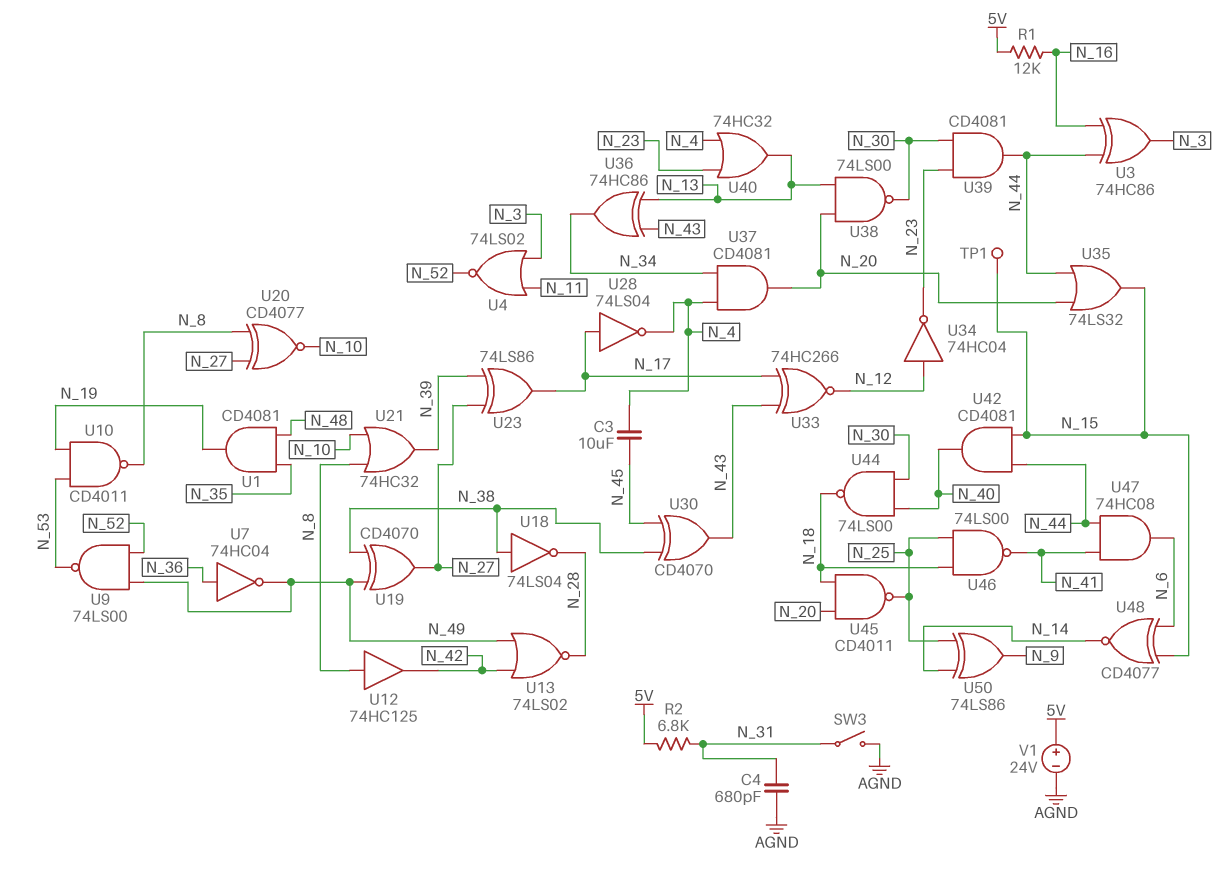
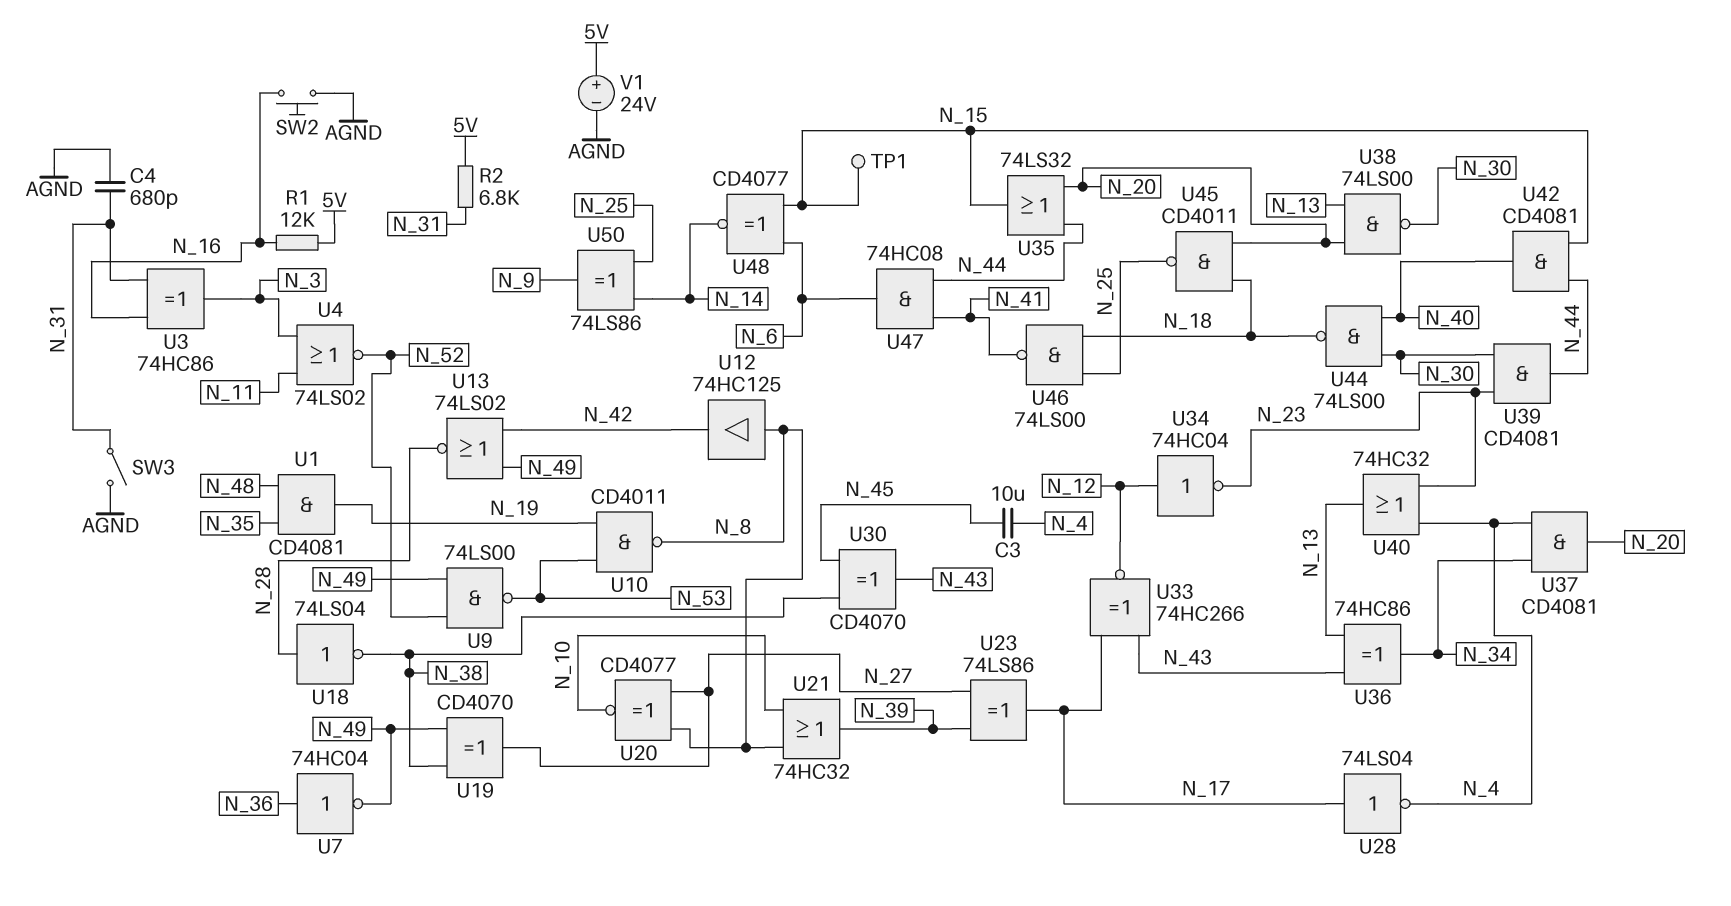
SW2: none -> button (AGND, N_16)
U3: XOR 74HC86 (in N_16, in N_44, out N_3) -> XOR 74HC86 (in N_16, in N_31, out N_3)
U18: NOT 74LS04 (in N_38, out N_28) -> NOT 74LS04 (in N_28, out N_38)

